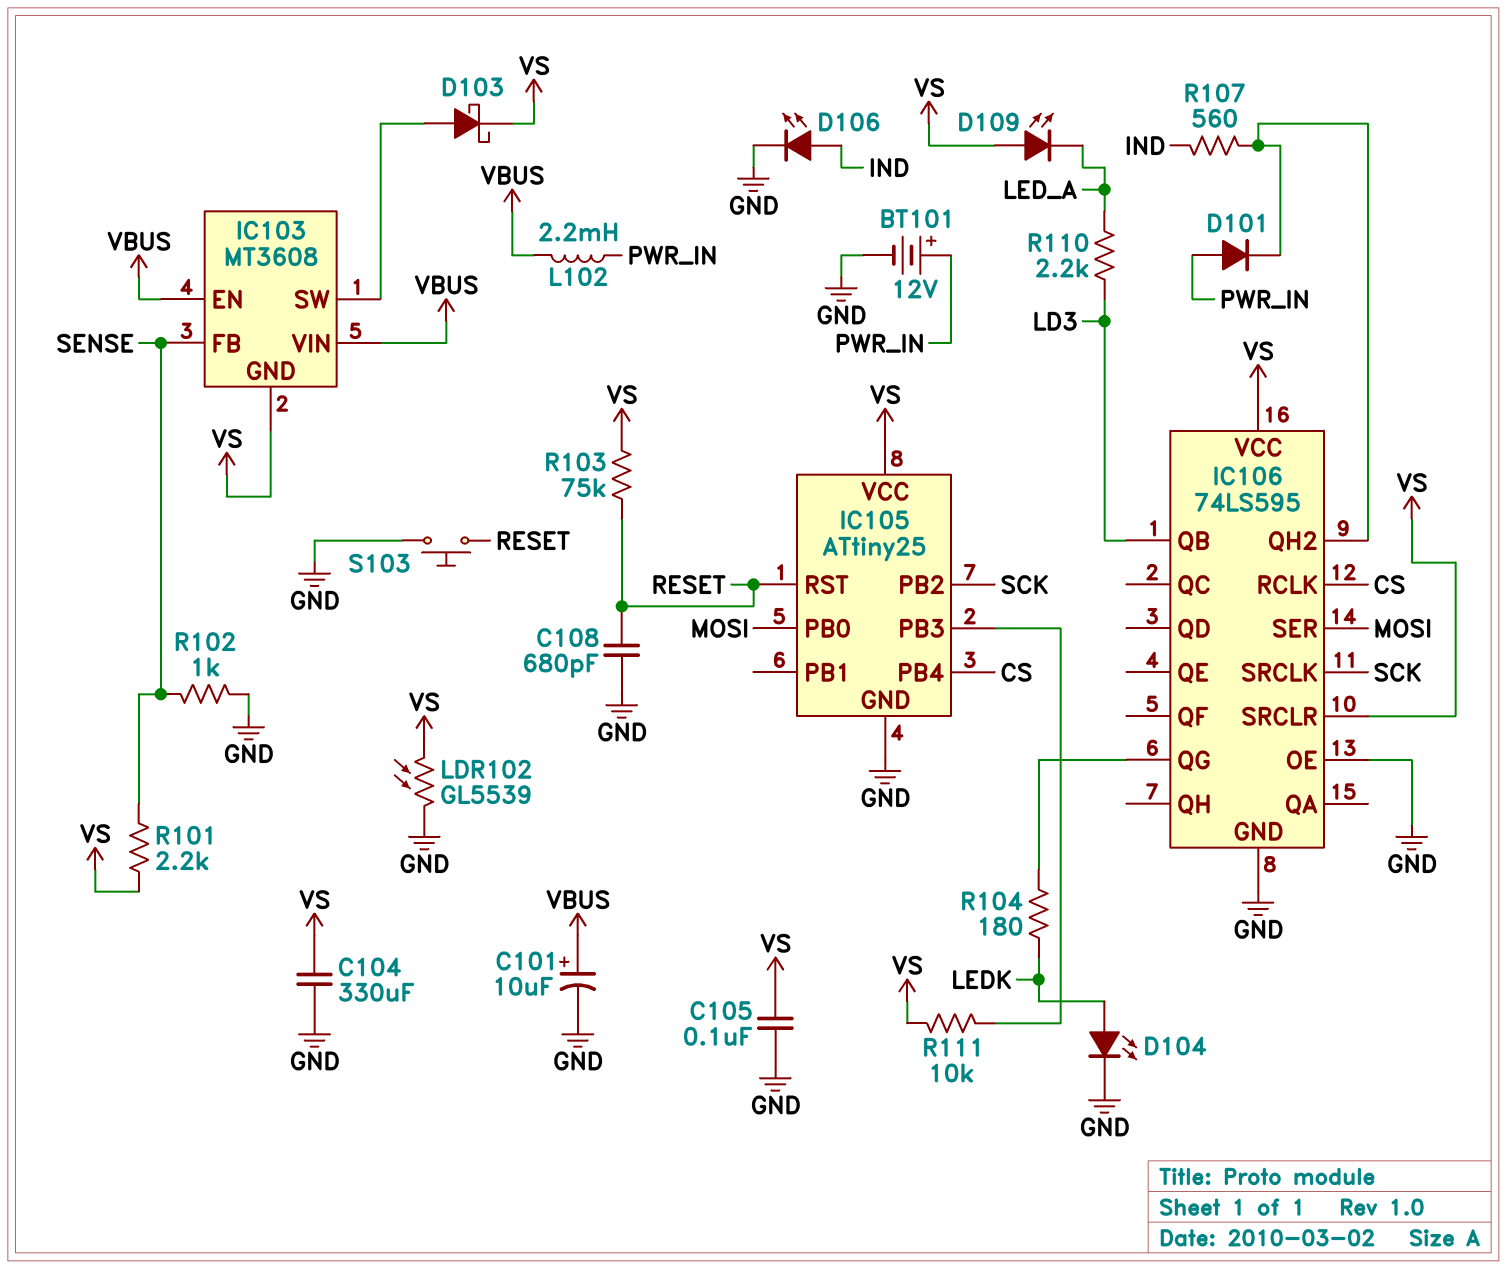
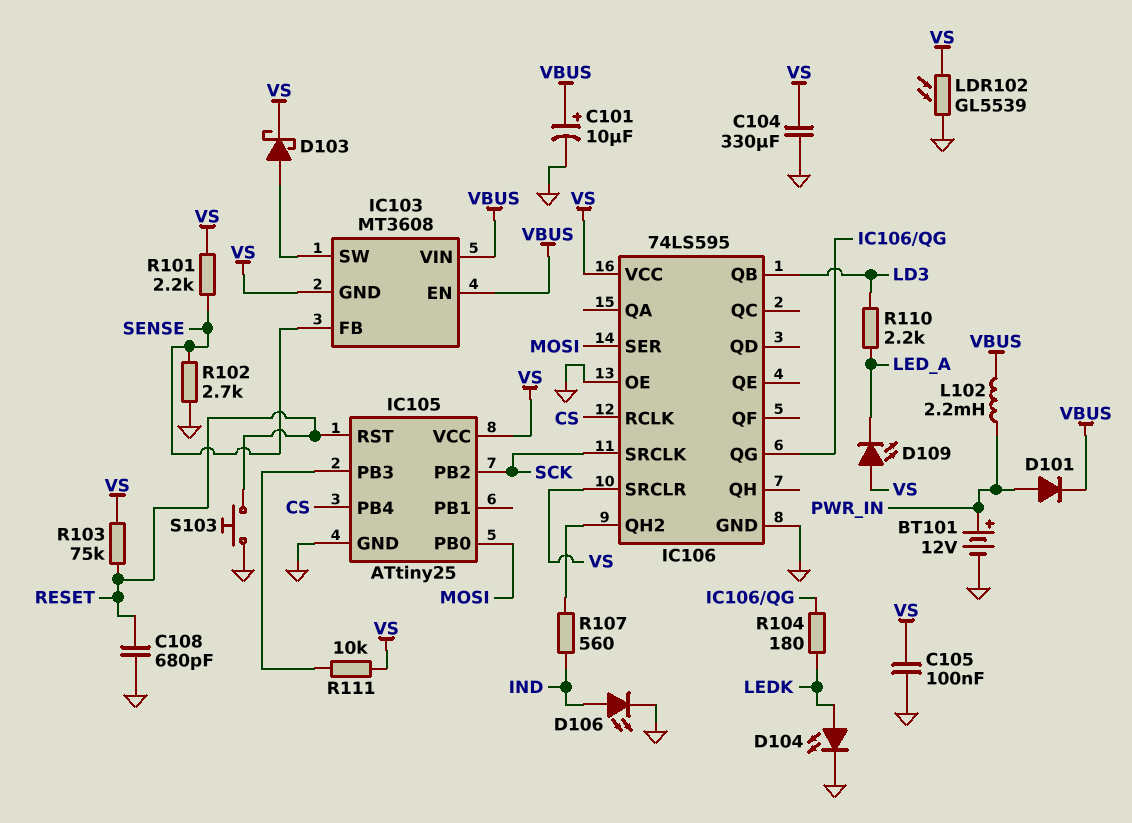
D101: diode (A PWR_IN, K IC106/QH2) -> diode (A PWR_IN, K VBUS)
R102: 1k (GND, SENSE) -> 2.7k (GND, SENSE)

